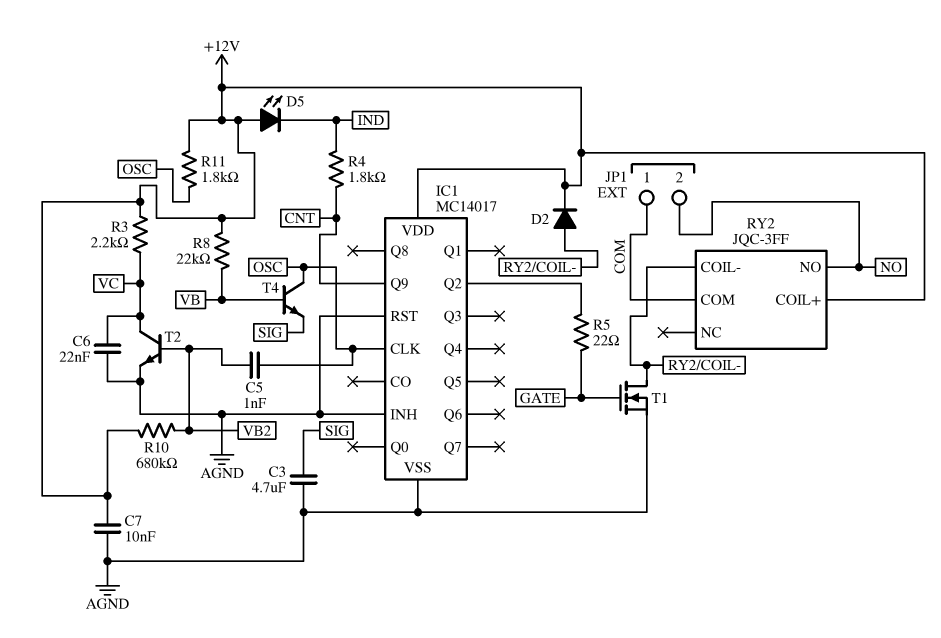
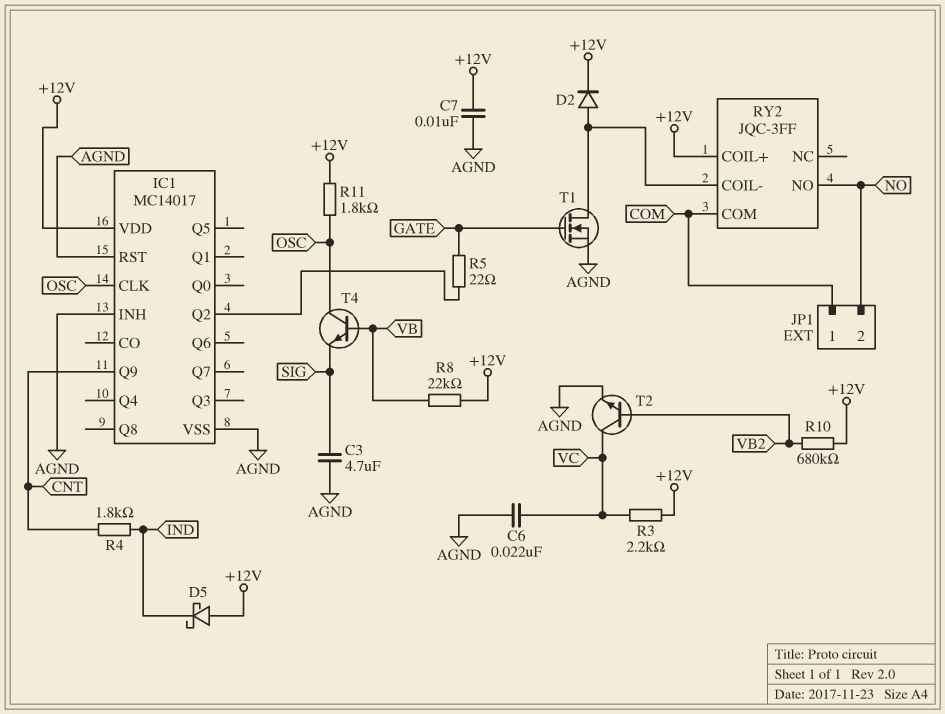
C5: 1nF (OSC, VB2) -> none
D5: LED (A +12V, K IND) -> schottky (A +12V, K IND)

